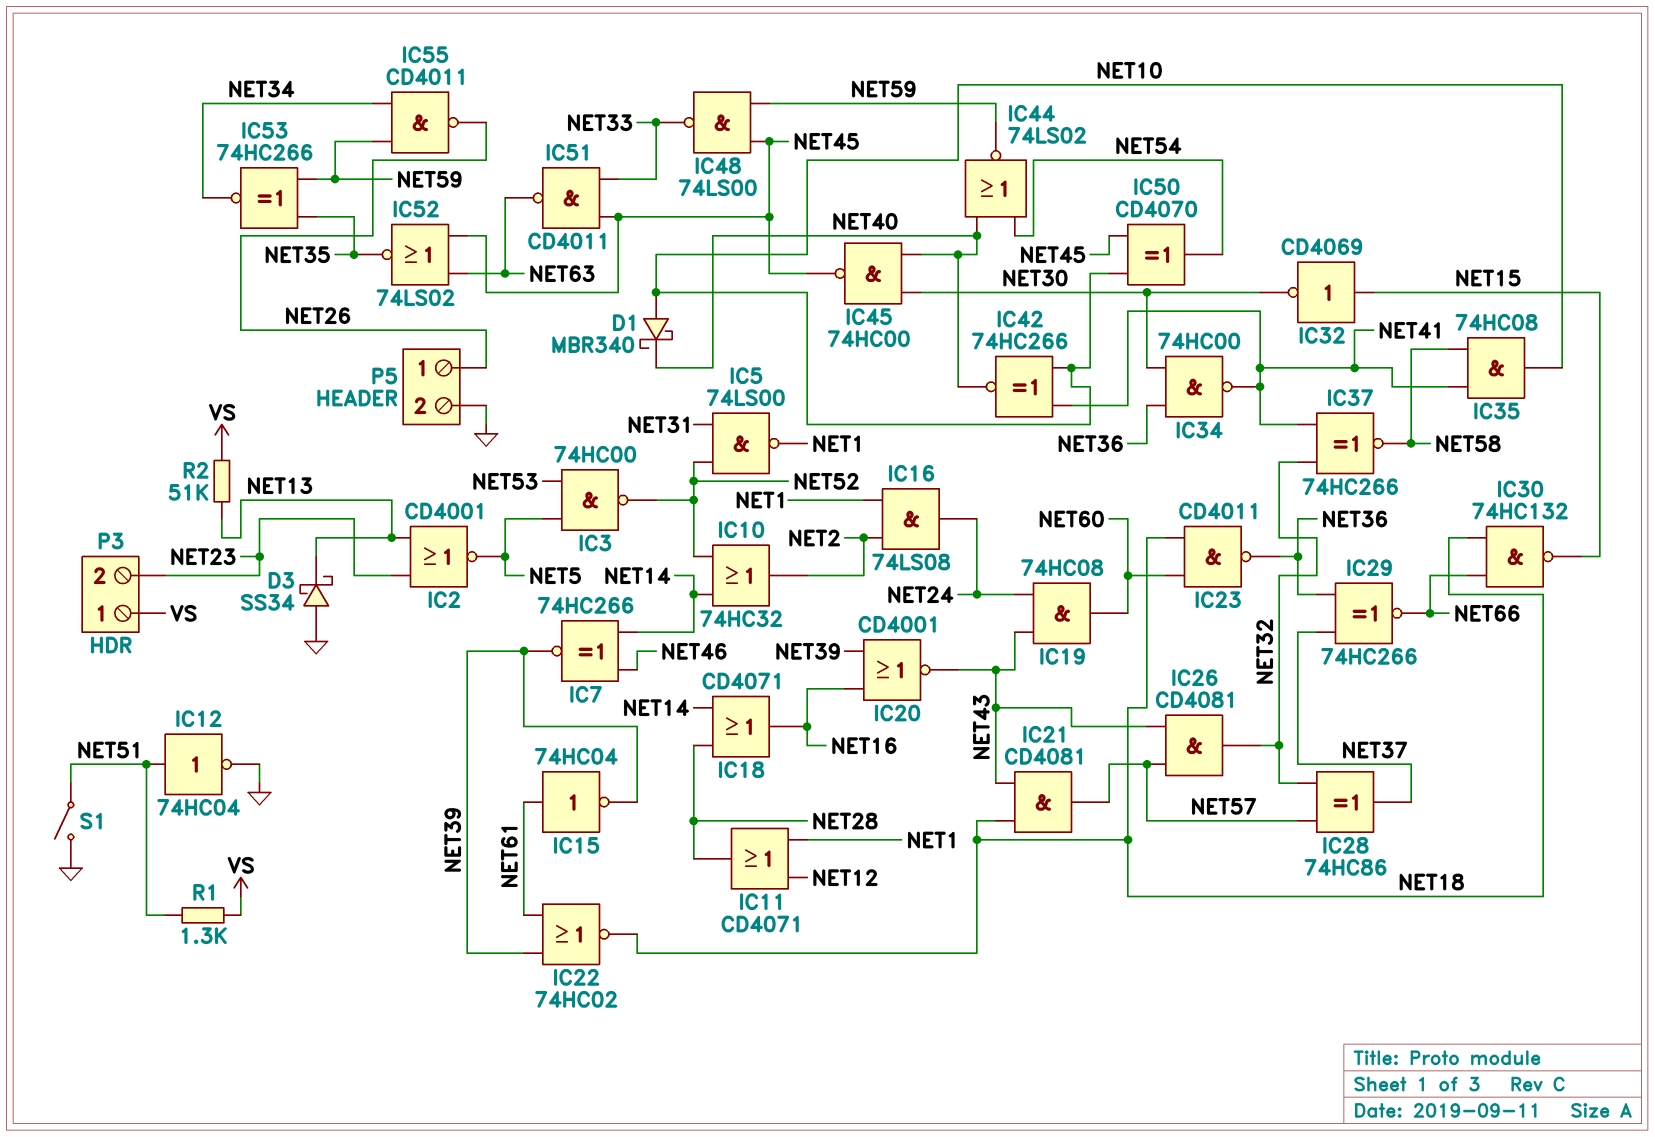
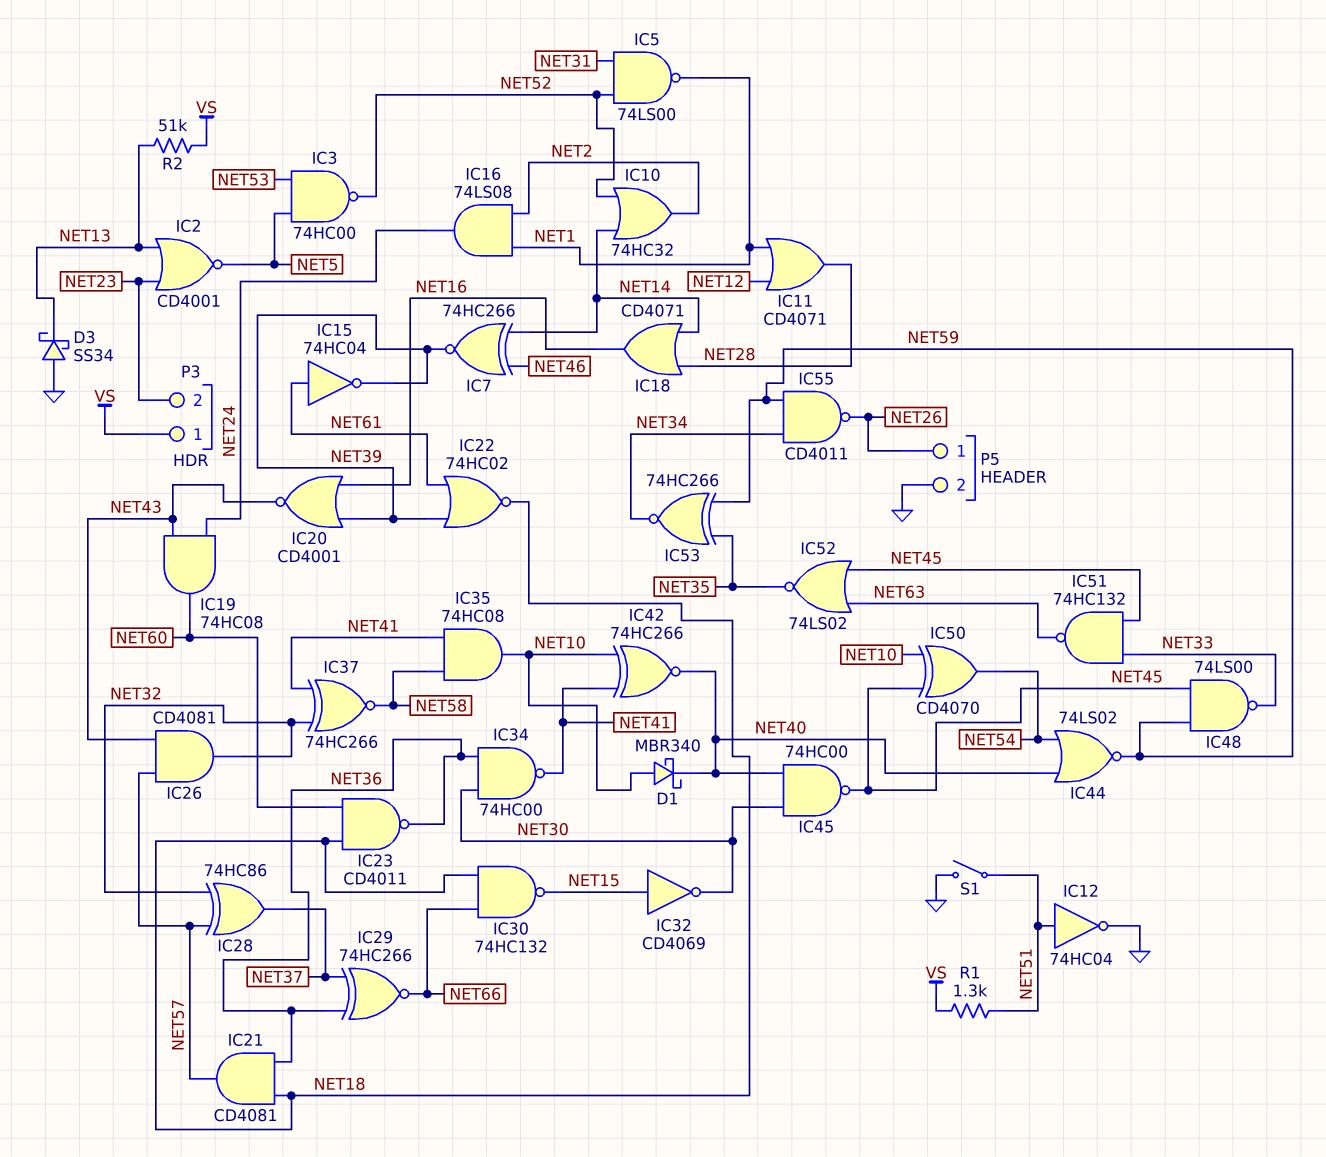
IC21: AND CD4081 (in NET18, in NET43, out NET57) -> AND CD4081 (in NET18, in NET36, out NET57)
IC51: NAND CD4011 (in NET33, in NET45, out NET63) -> NAND 74HC132 (in NET33, in NET45, out NET63)

